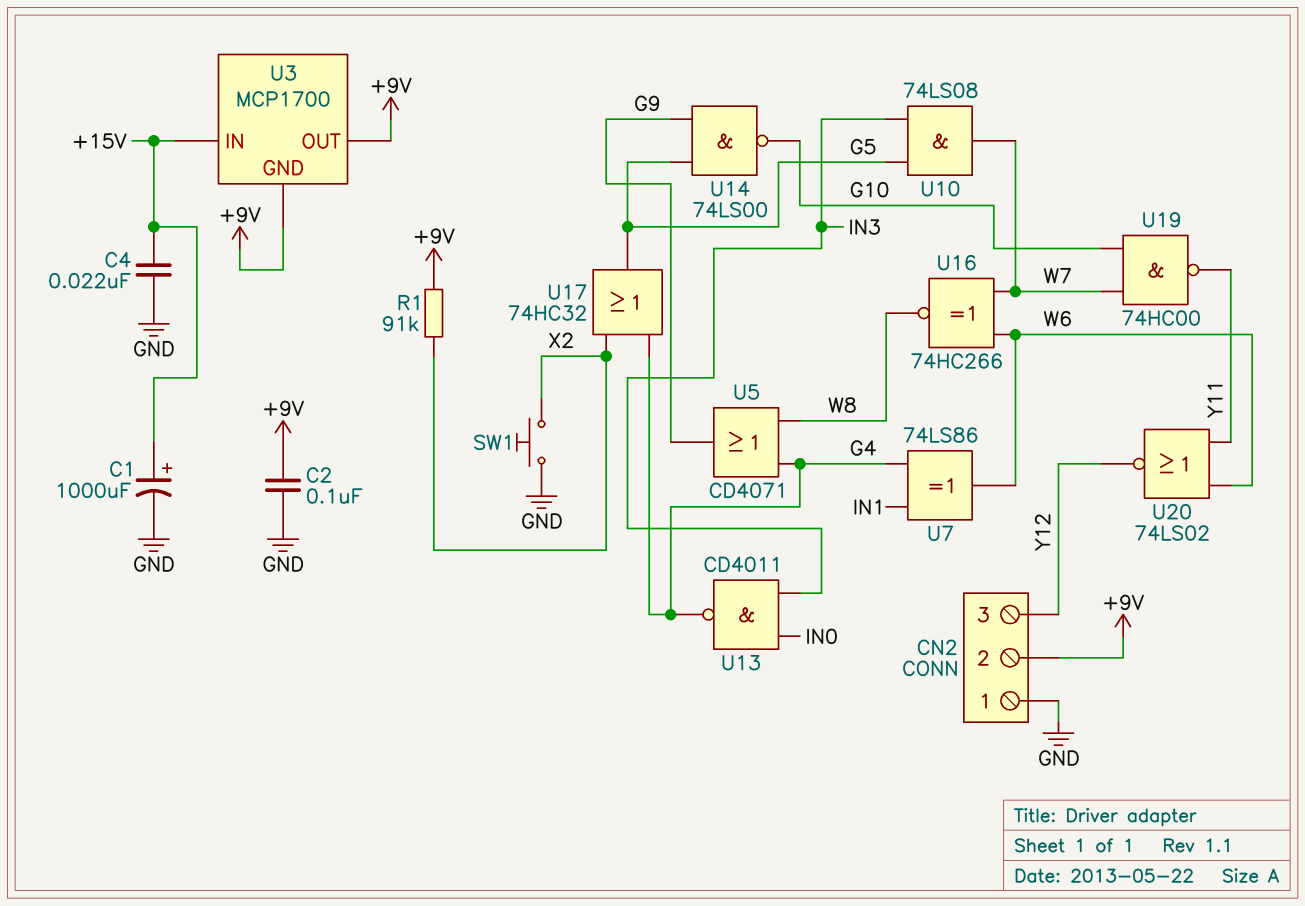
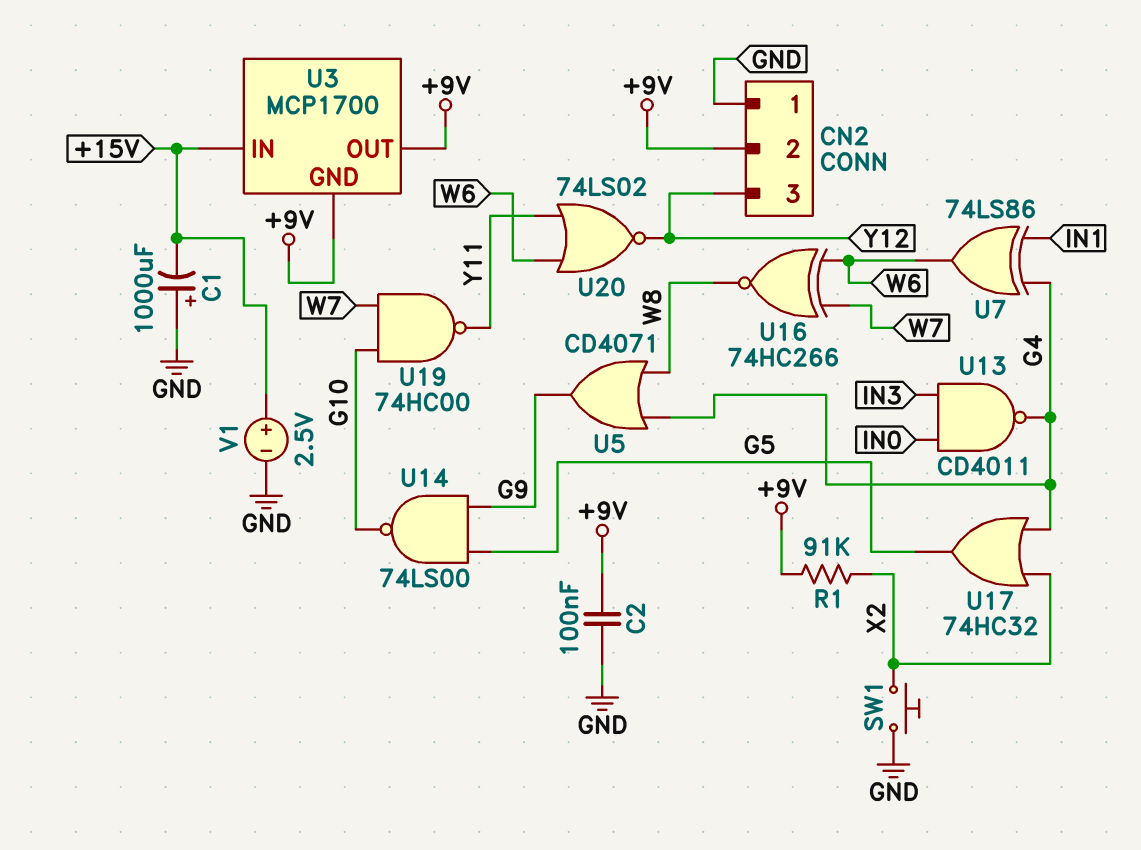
C1: 1000uF (plus +15V, minus GND) -> 1000uF (plus GND, minus +15V)
C4: 22nF (+15V, GND) -> none
U10: AND 74LS08 (in G5, in IN3, out W7) -> none
V1: none -> 2.5V (plus +15V, minus GND)

